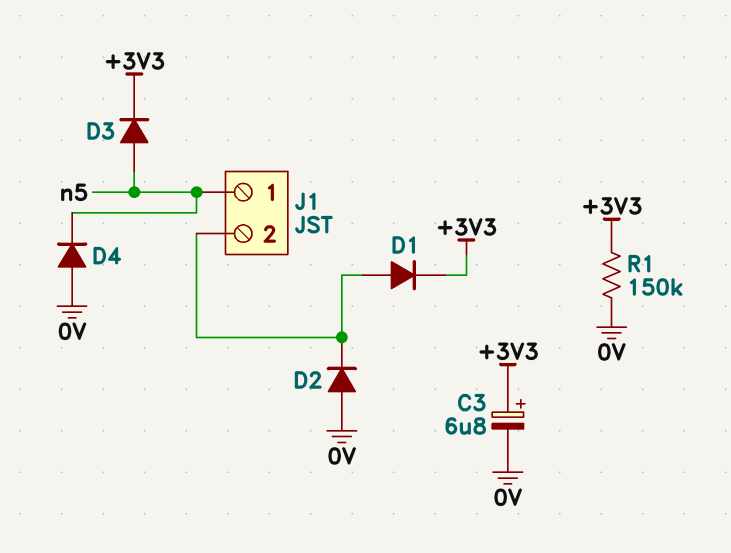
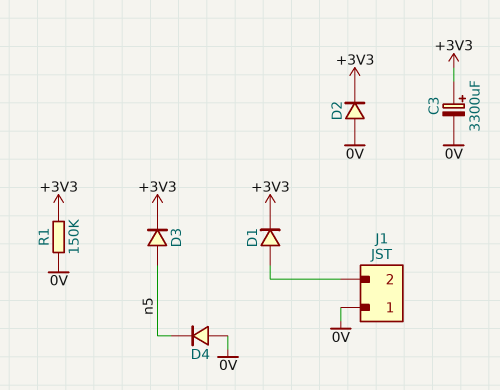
C3: 6.8uF (plus +3V3, minus 0V) -> 3300uF (plus +3V3, minus 0V)
D2: diode (A 0V, K J1/2) -> diode (A 0V, K +3V3)
J1 pin 1: n5 -> 0V

